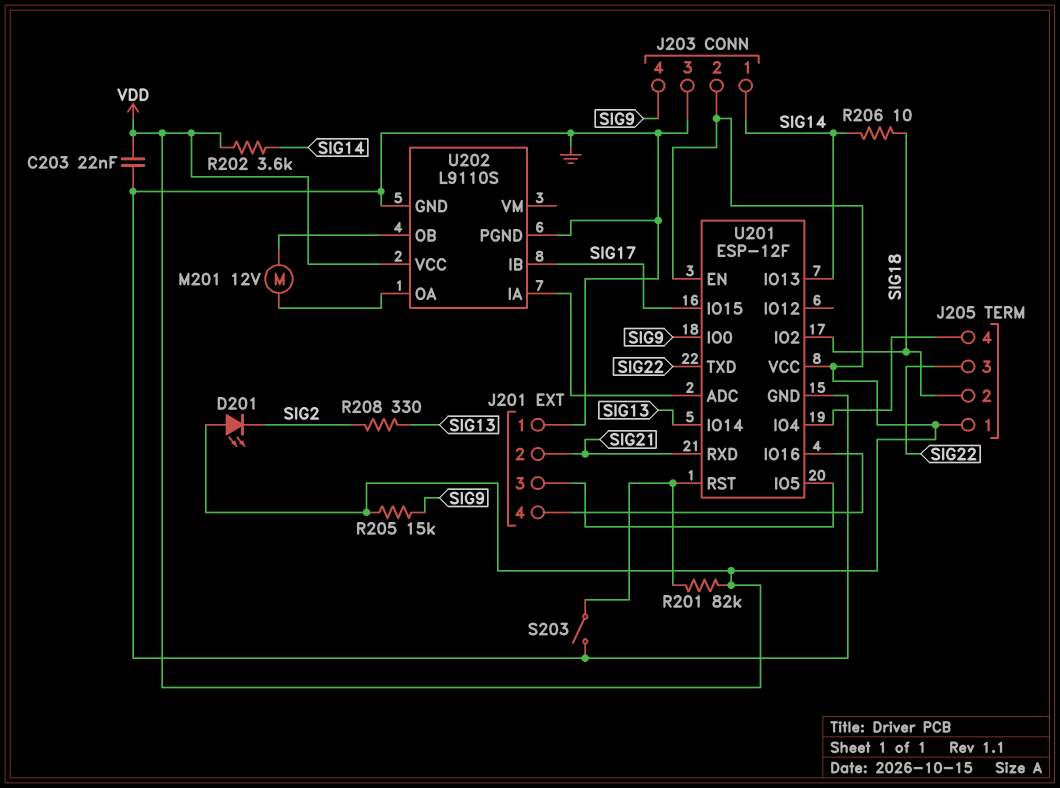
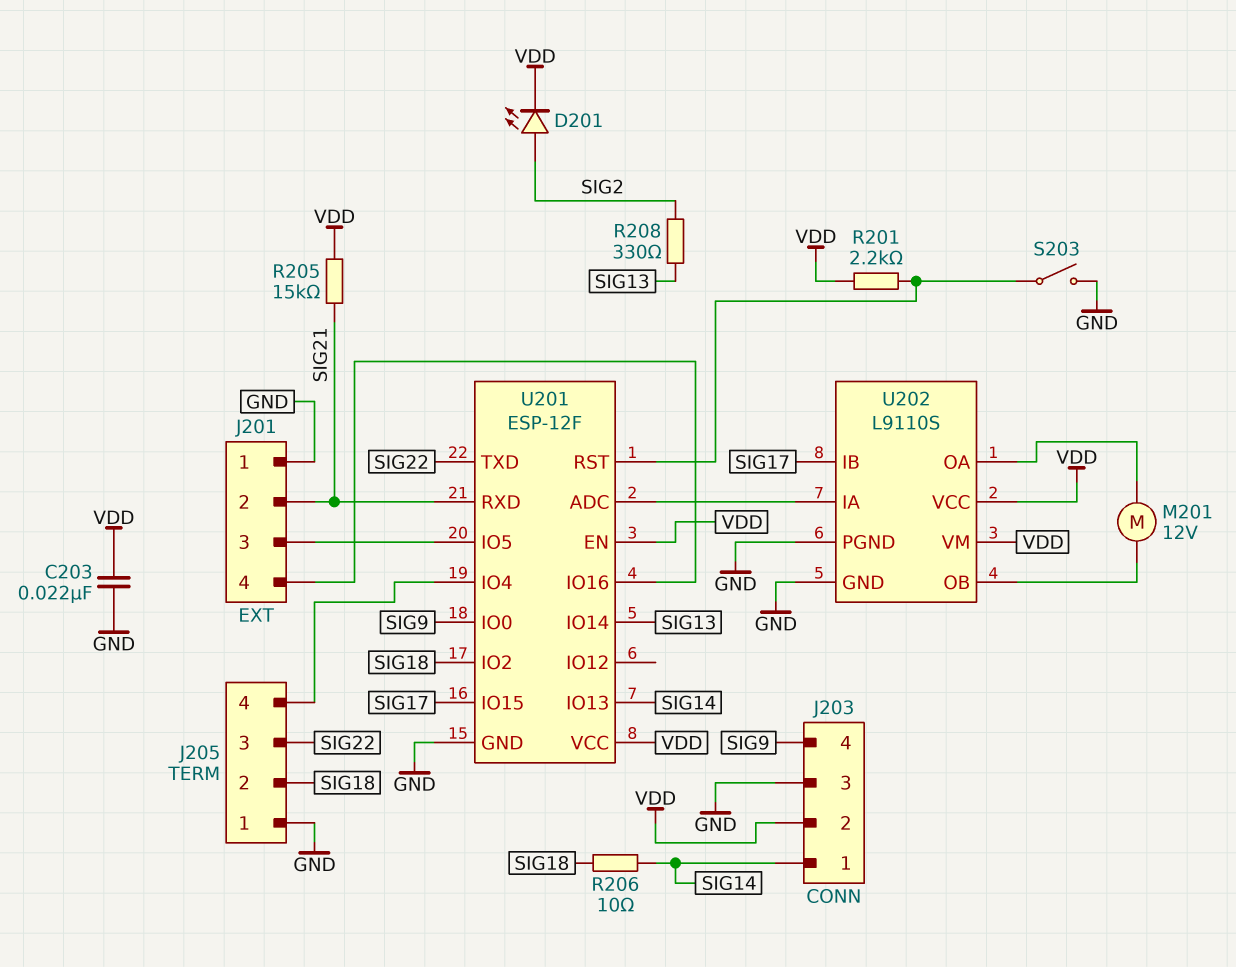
D201: LED (A VDD, K SIG2) -> LED (A SIG2, K VDD)
J205 pin 1: VDD -> GND
R201: 82k (U201/RST, VDD) -> 2.2k (U201/RST, VDD)
R202: 3.6k (SIG14, VDD) -> none
R205: 15k (SIG9, VDD) -> 15k (SIG21, VDD)
U202 pin VM: none -> VDD

